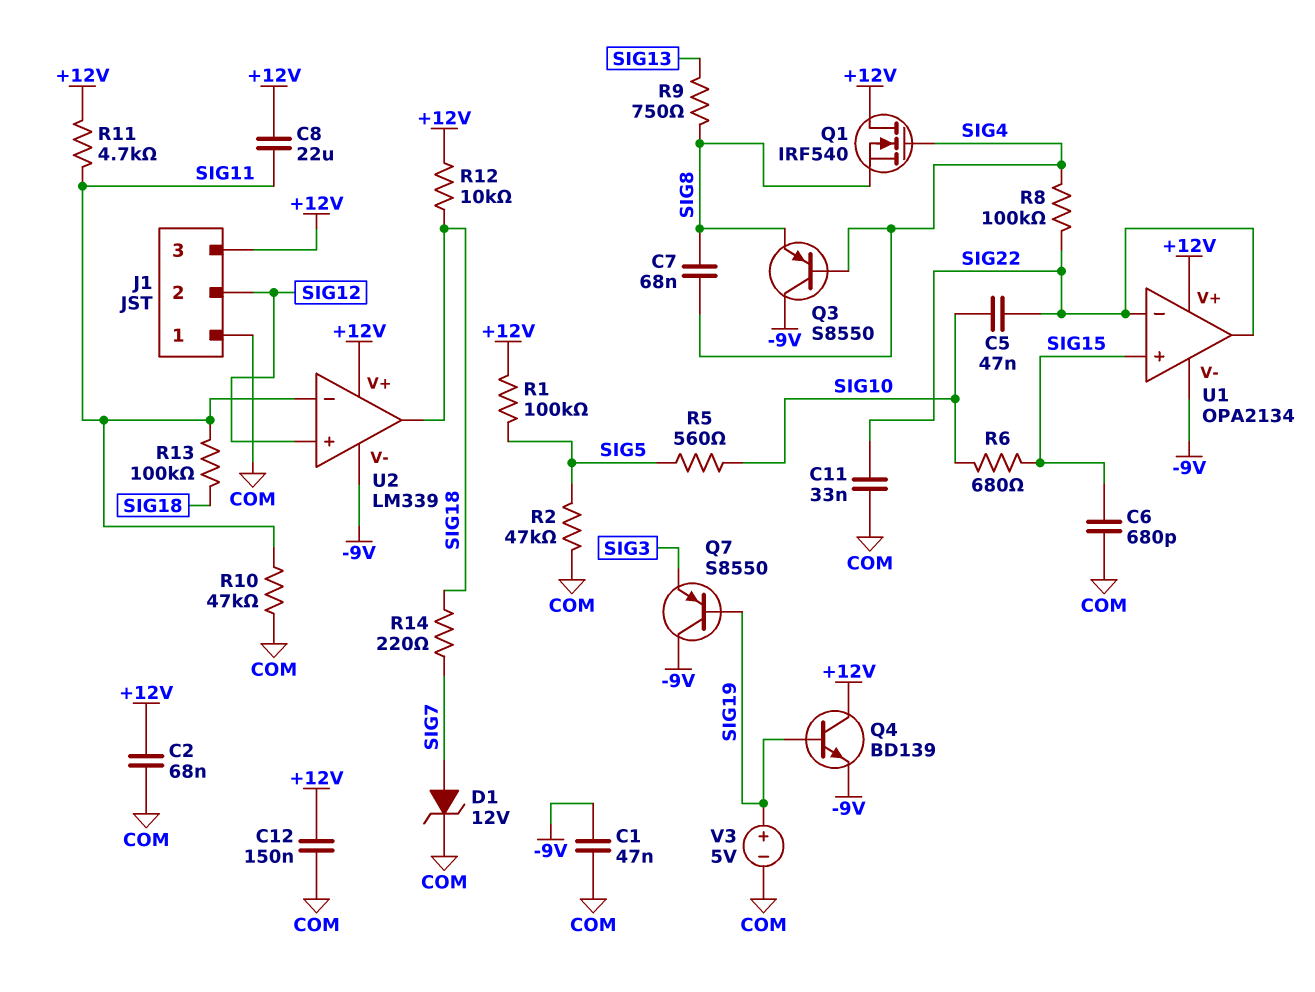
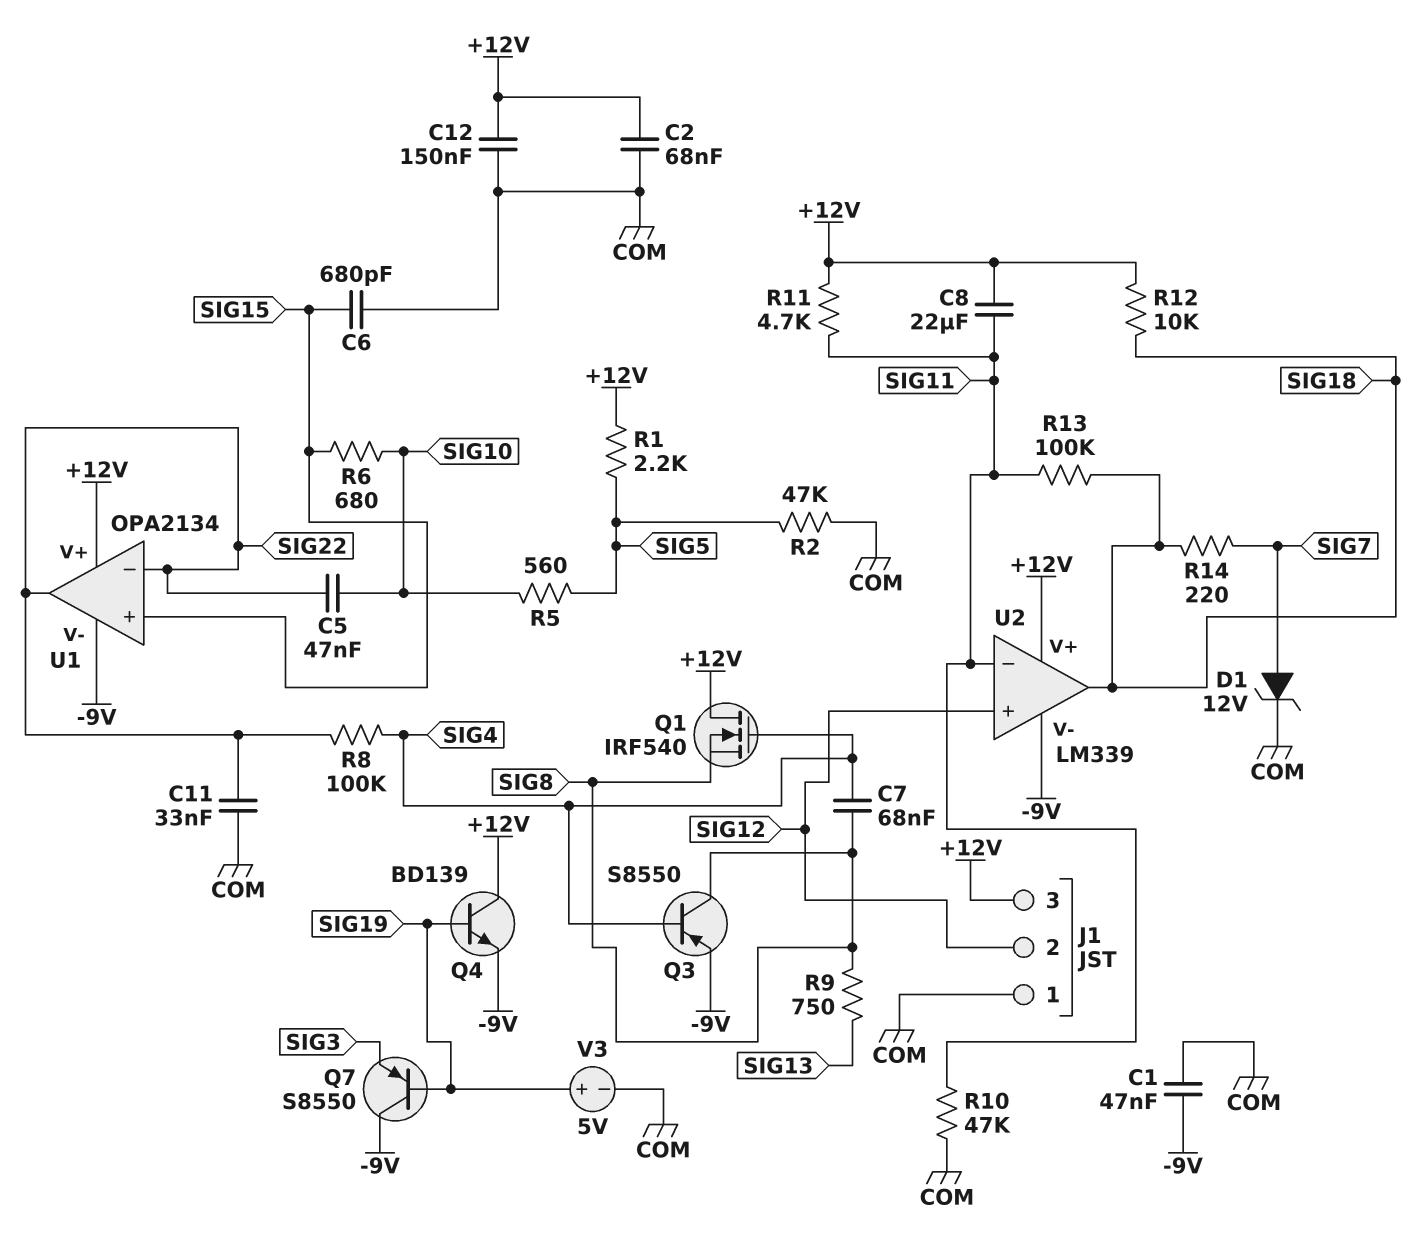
Q3: PNP S8550 (B SIG4, C -9V, E SIG8) -> PNP S8550 (B SIG4, C SIG8, E -9V)
R1: 100k (+12V, SIG5) -> 2.2k (+12V, SIG5)

